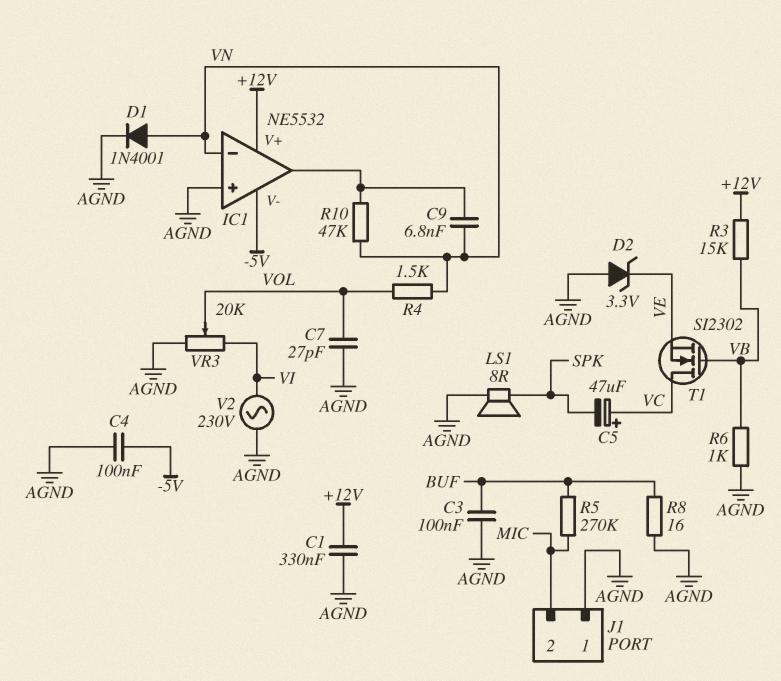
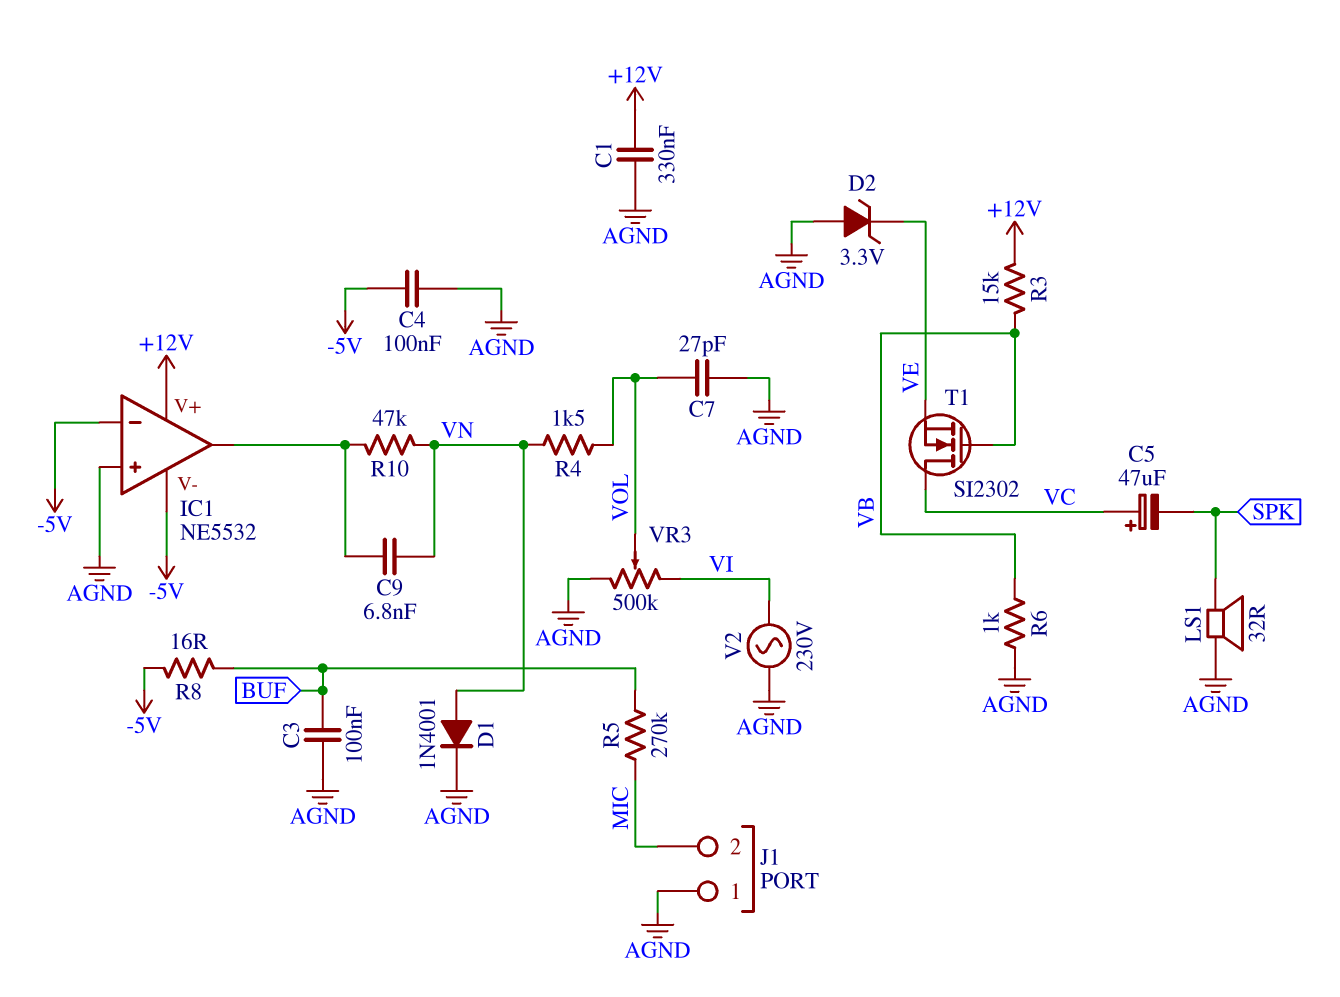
IC1 pin in-: VN -> -5V
LS1: speaker 8R (AGND, SPK) -> speaker 32R (AGND, SPK)
R8: 16 (AGND, BUF) -> 16 (-5V, BUF)
VR3: 20k (AGND, VI, wiper VOL) -> 500k (AGND, VI, wiper VOL)

